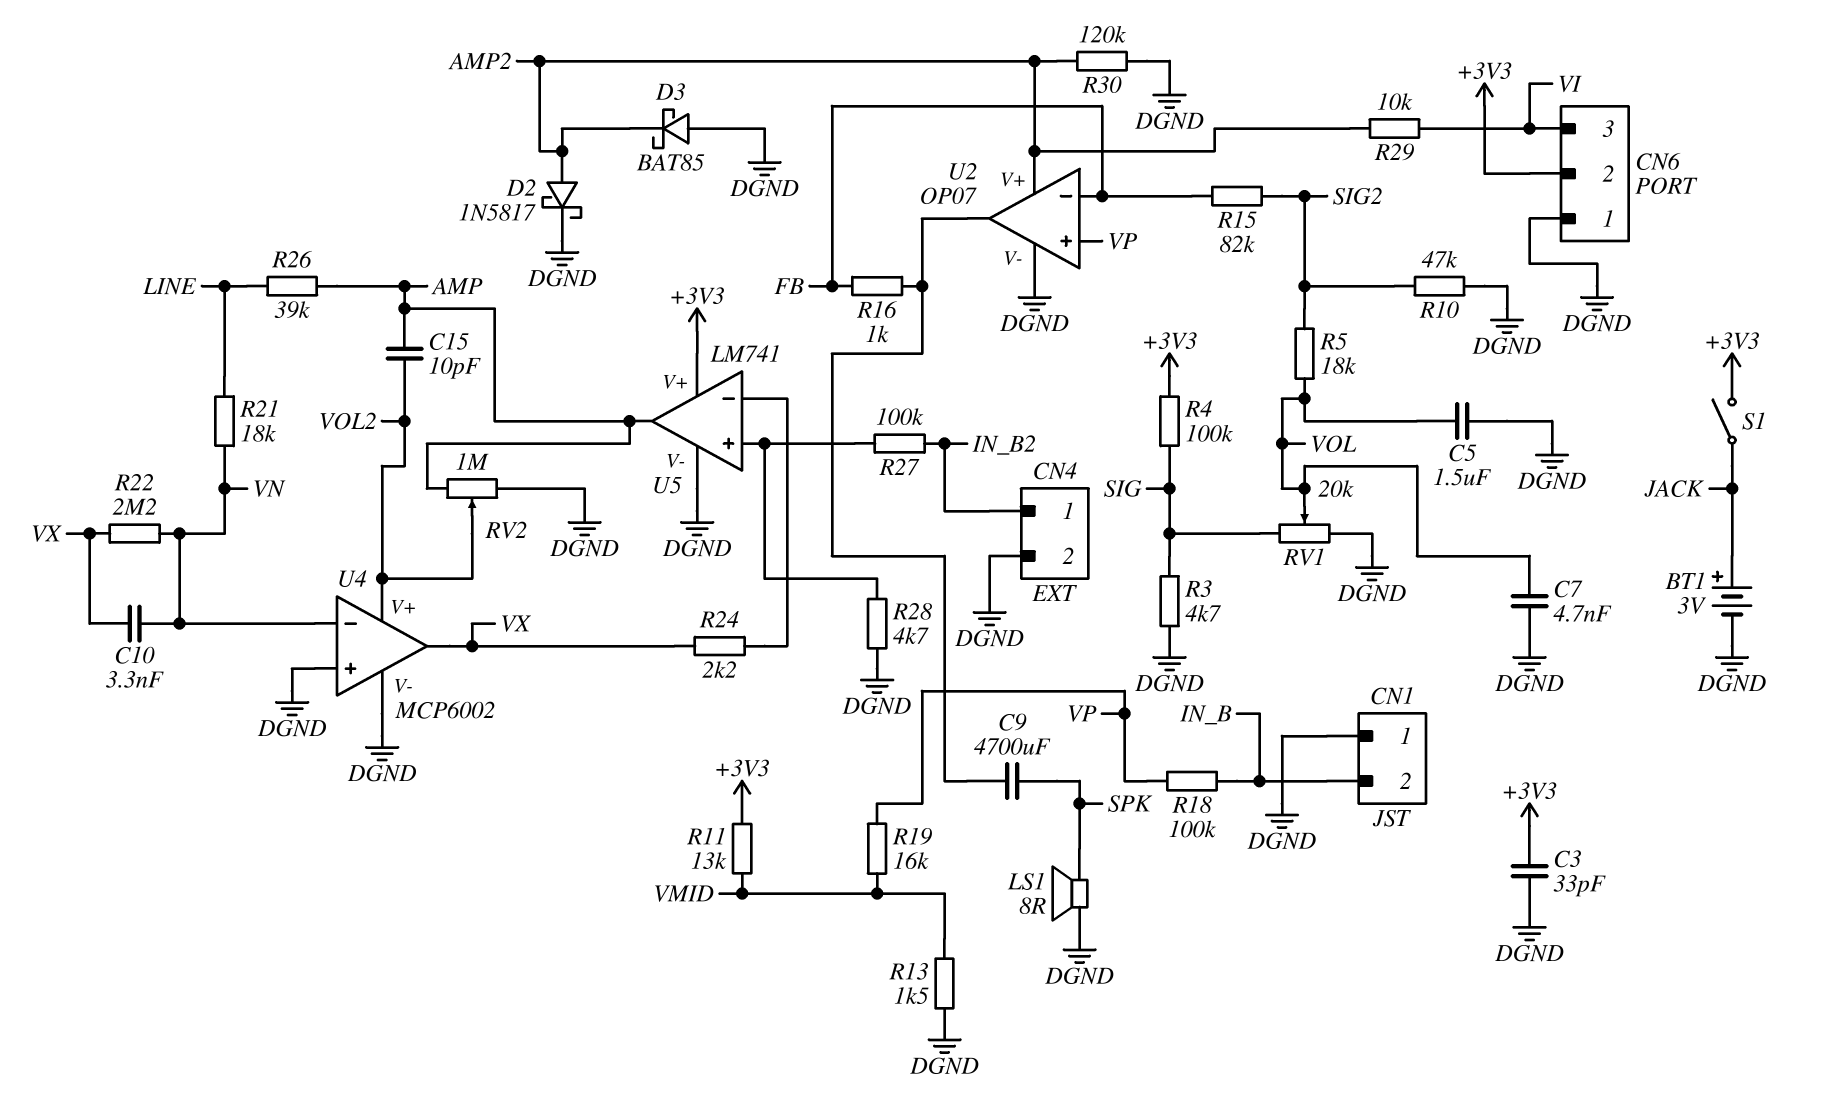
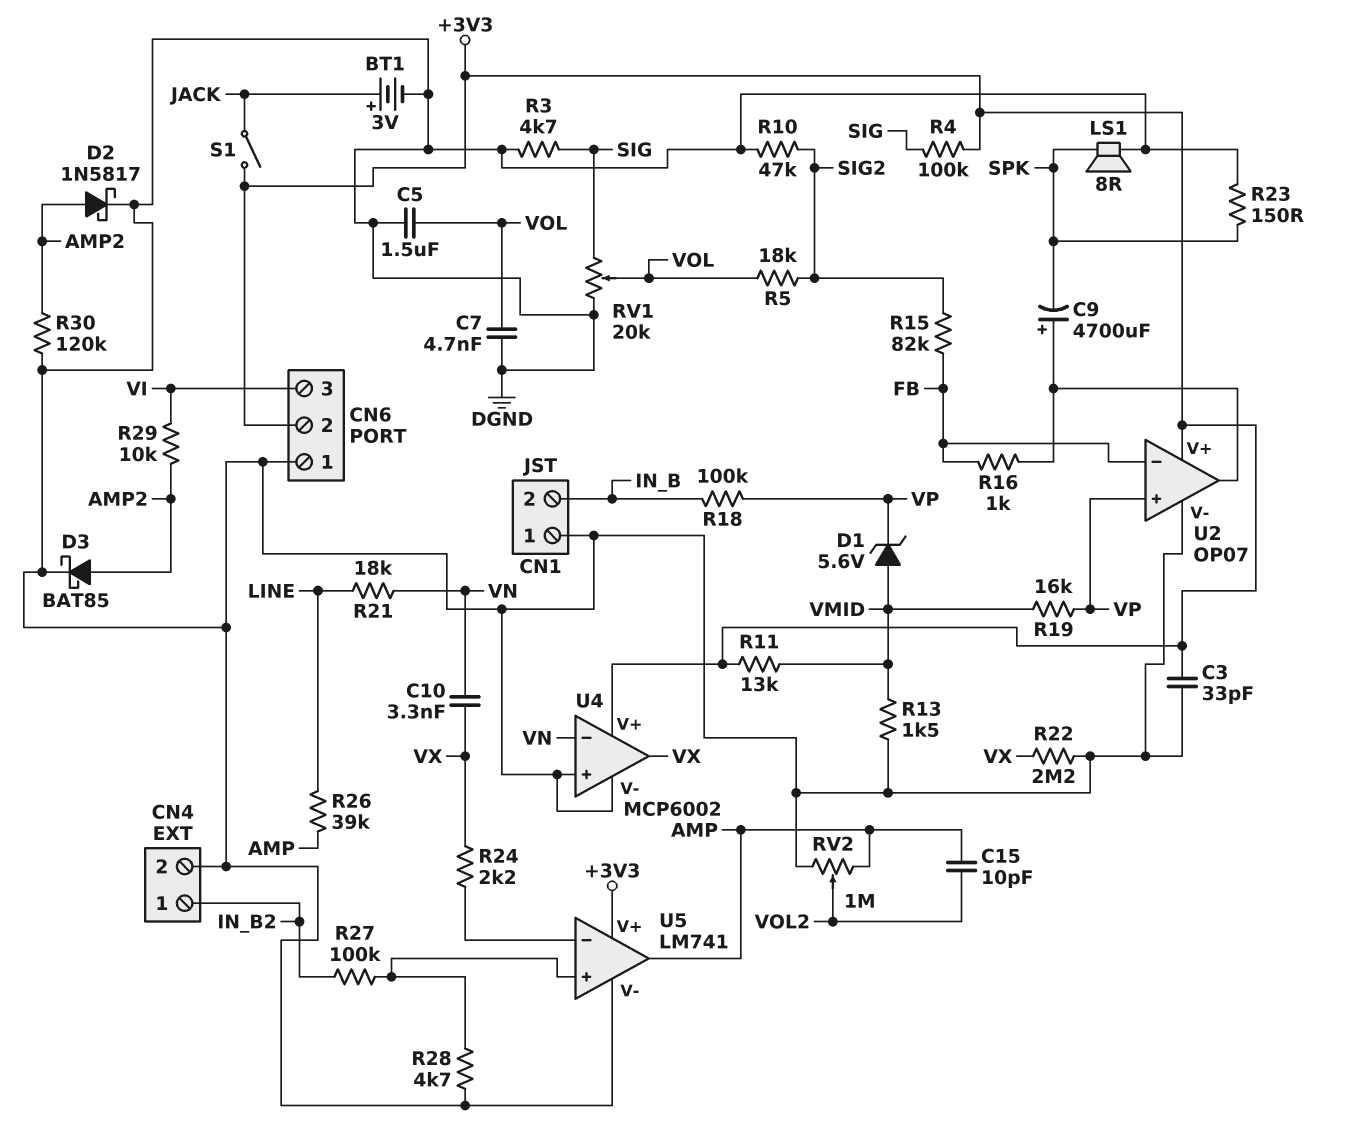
C9: 4700uF (SPK, U2/out) -> 4700uF (plus U2/out, minus SPK)
D1: none -> zener 5.6V (A VMID, K VP)
D3: schottky BAT85 (A DGND, K AMP2) -> schottky BAT85 (A AMP2, K DGND)
R22: 2.2M (VN, VX) -> 2.2M (DGND, VX)
R23: none -> 150 (DGND, SPK)
U2 pin V+: AMP2 -> +3V3
U4 pin V+: VOL2 -> +3V3

